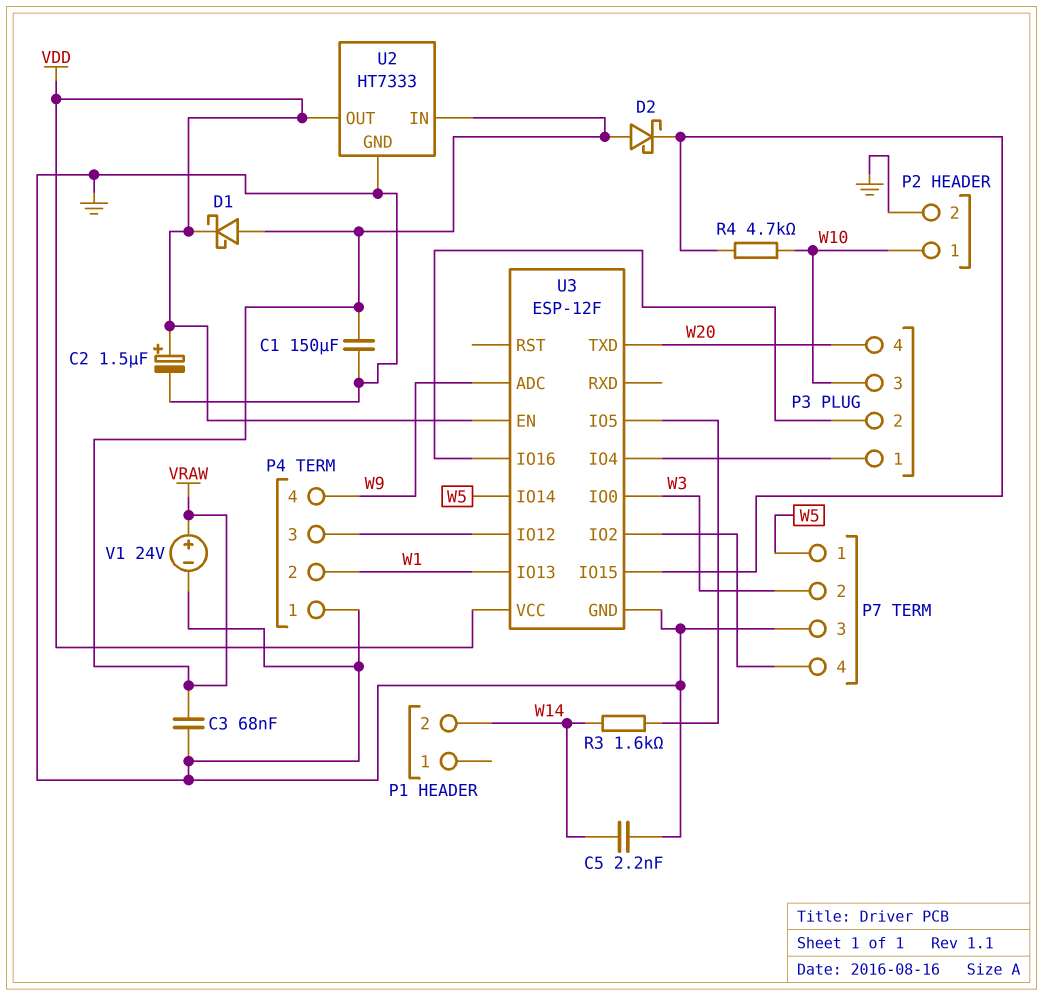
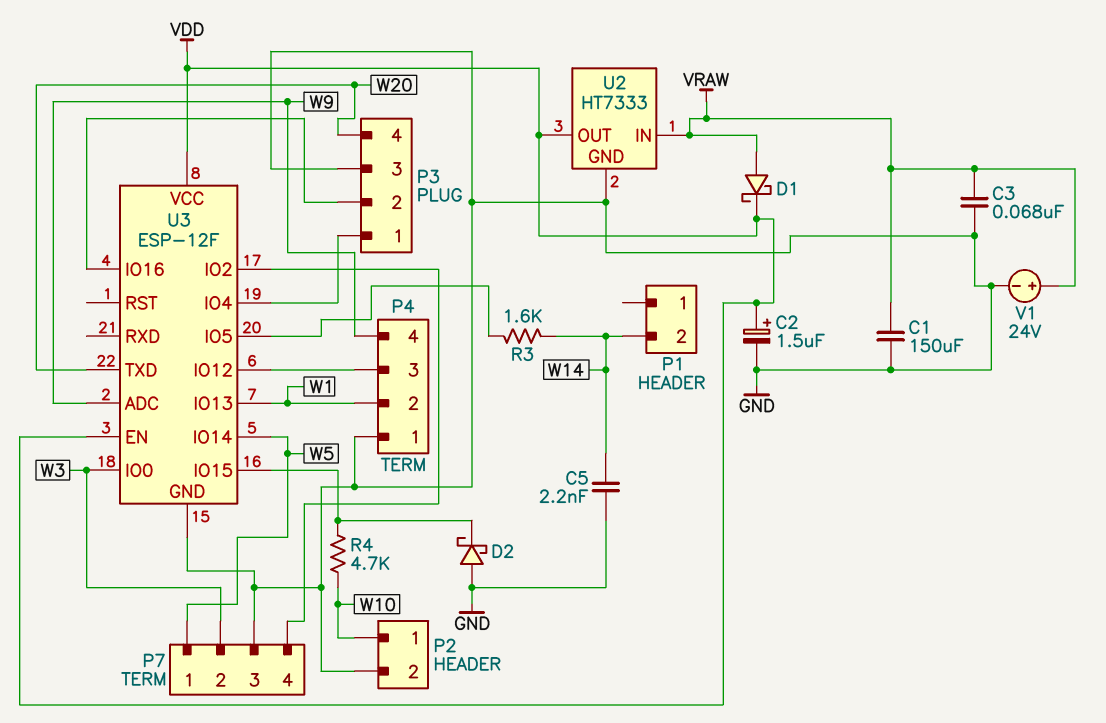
D2: schottky (A VRAW, K U3/IO15) -> schottky (A GND, K U3/IO15)
P3 pin 3: W10 -> GND

